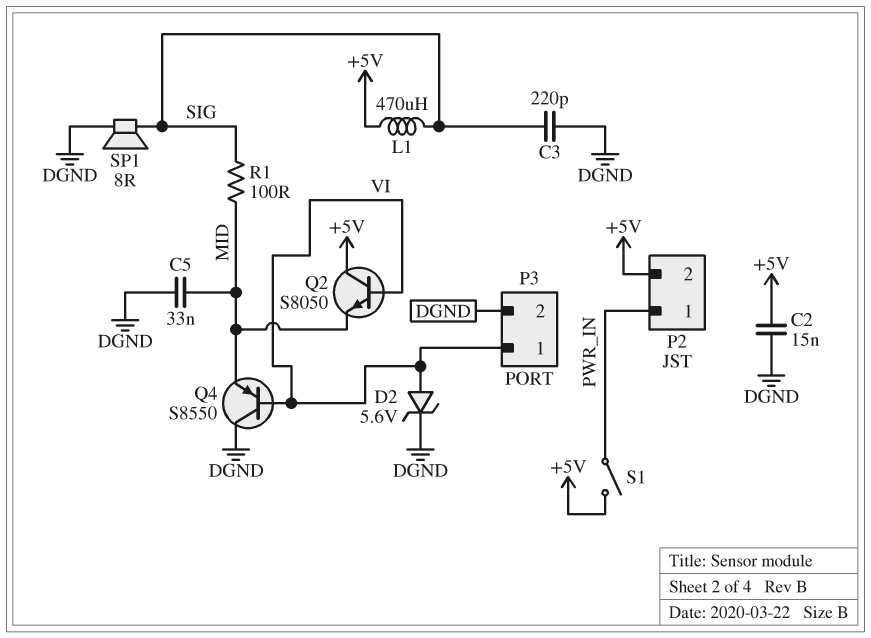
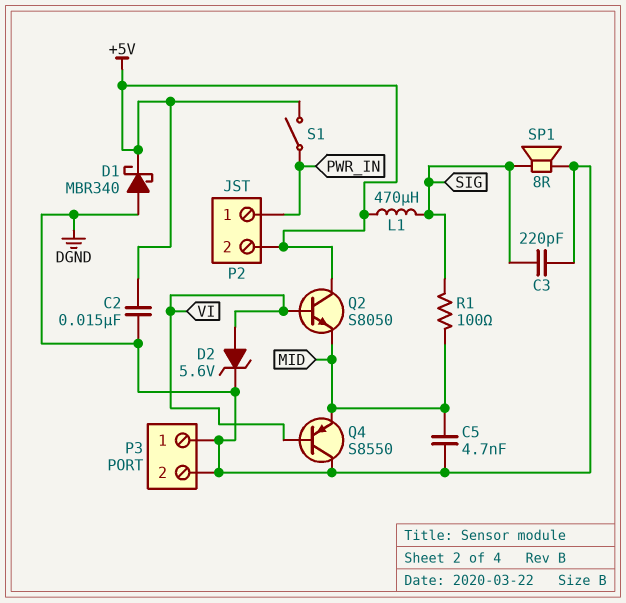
C5: 33nF (DGND, MID) -> 4.7nF (DGND, MID)
D1: none -> schottky MBR340 (A DGND, K +5V)
P3 pin 1: VI -> DGND

